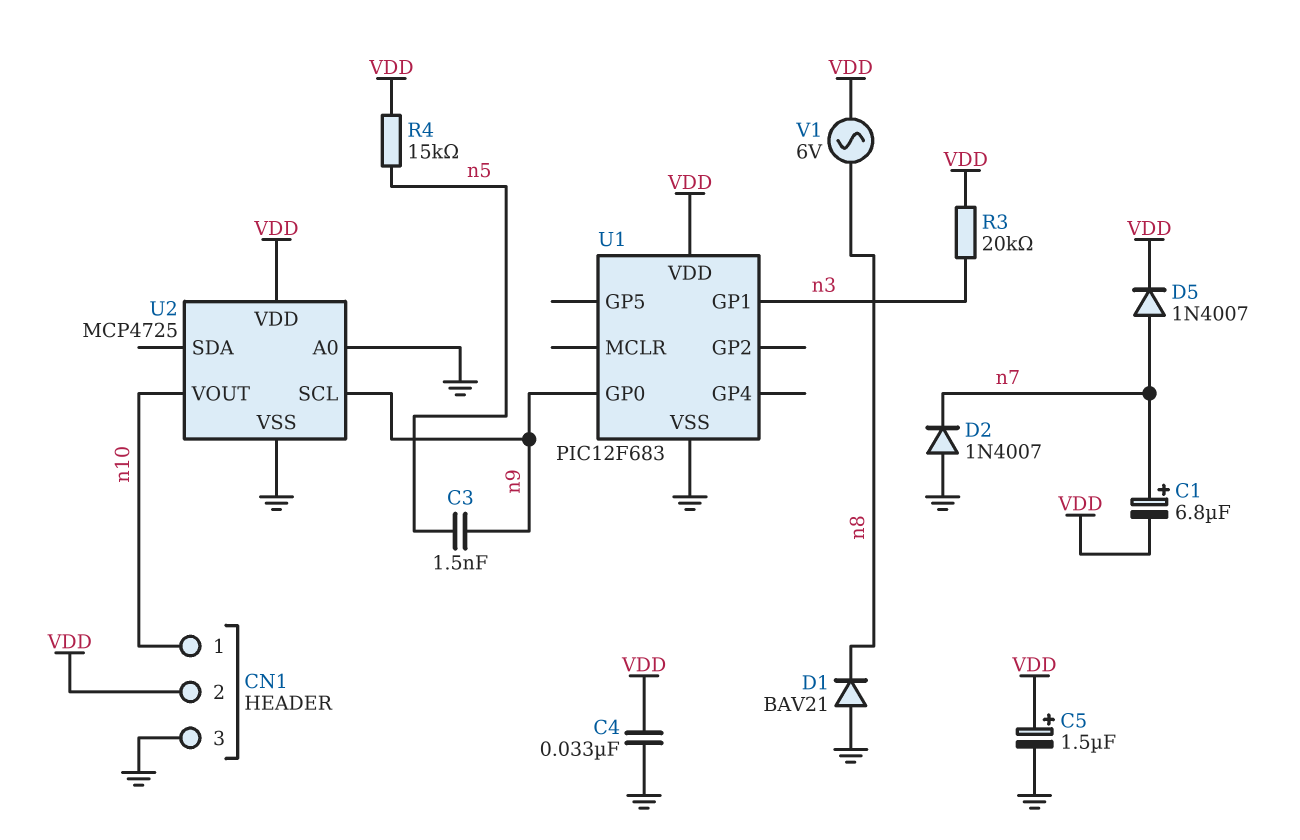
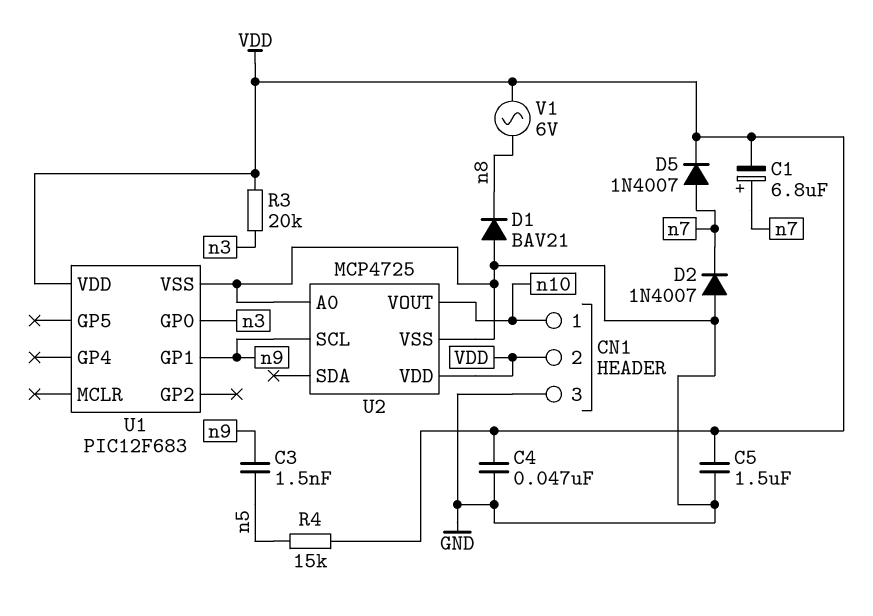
C4: 33nF (GND, VDD) -> 47nF (GND, VDD)
C5: 1.5uF (plus VDD, minus GND) -> 1.5uF (GND, VDD)
U1 pin GP0: n9 -> n3
U1 pin GP1: n3 -> n9

